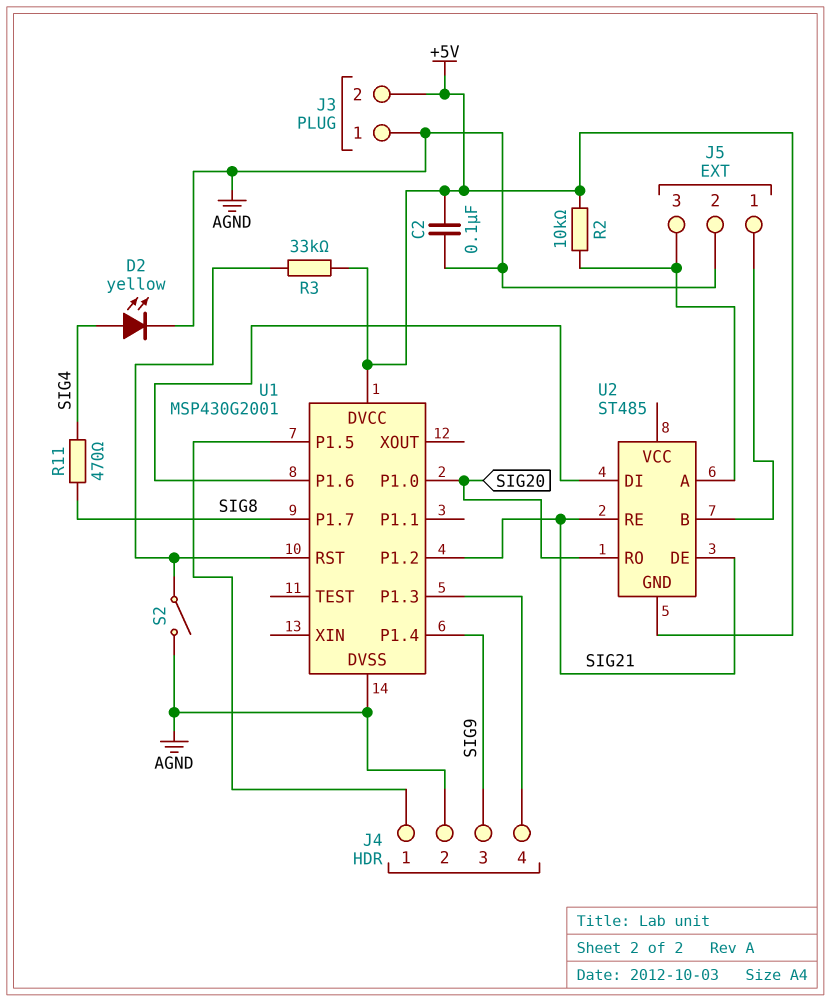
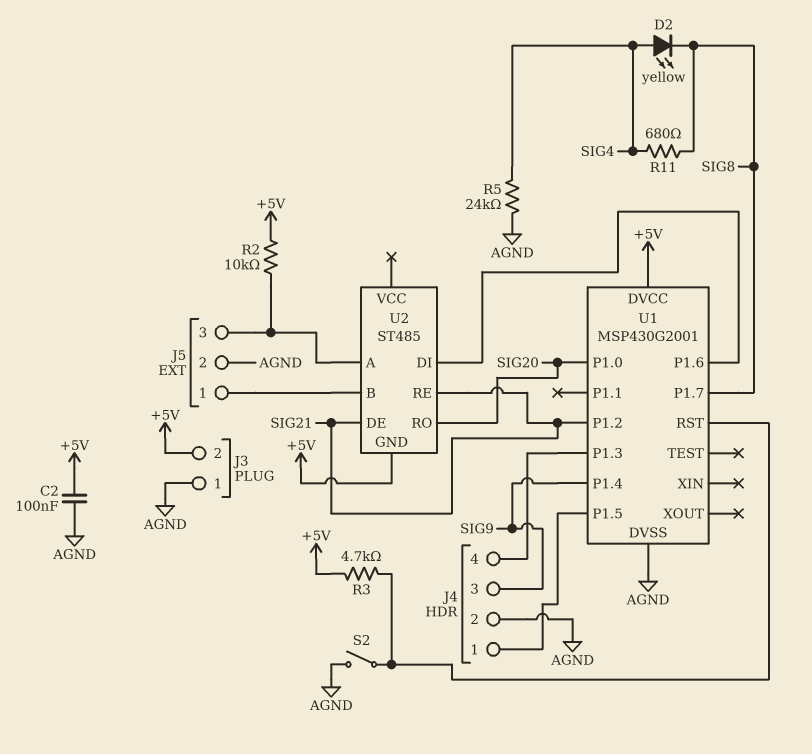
D2: LED yellow (A SIG4, K AGND) -> LED yellow (A SIG4, K SIG8)
R3: 33k (+5V, U1/RST) -> 4.7k (+5V, U1/RST)
R5: none -> 24k (AGND, SIG4)
R11: 470 (SIG4, SIG8) -> 680 (SIG4, SIG8)

